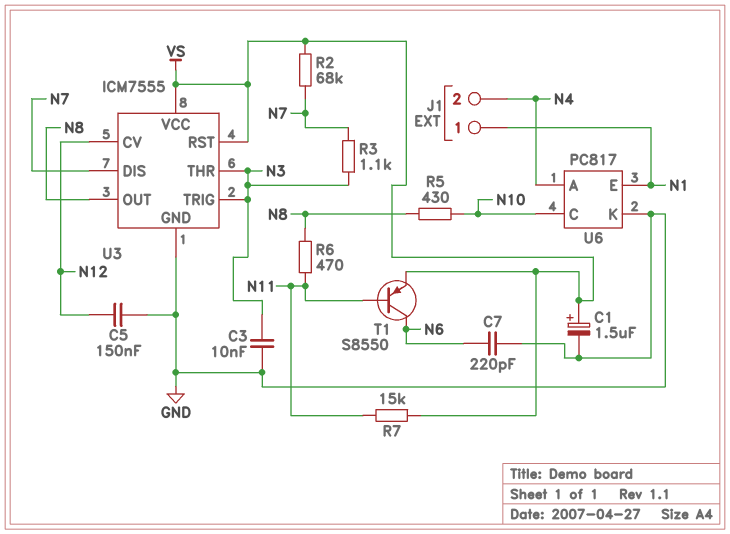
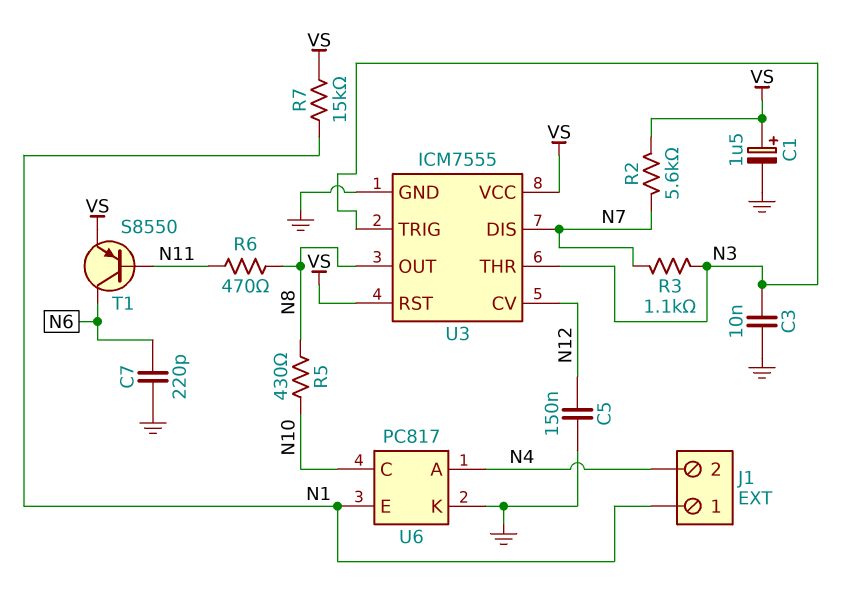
R2: 68k (N7, VS) -> 5.6k (N7, VS)
R7: 15k (N11, VS) -> 15k (N1, VS)

